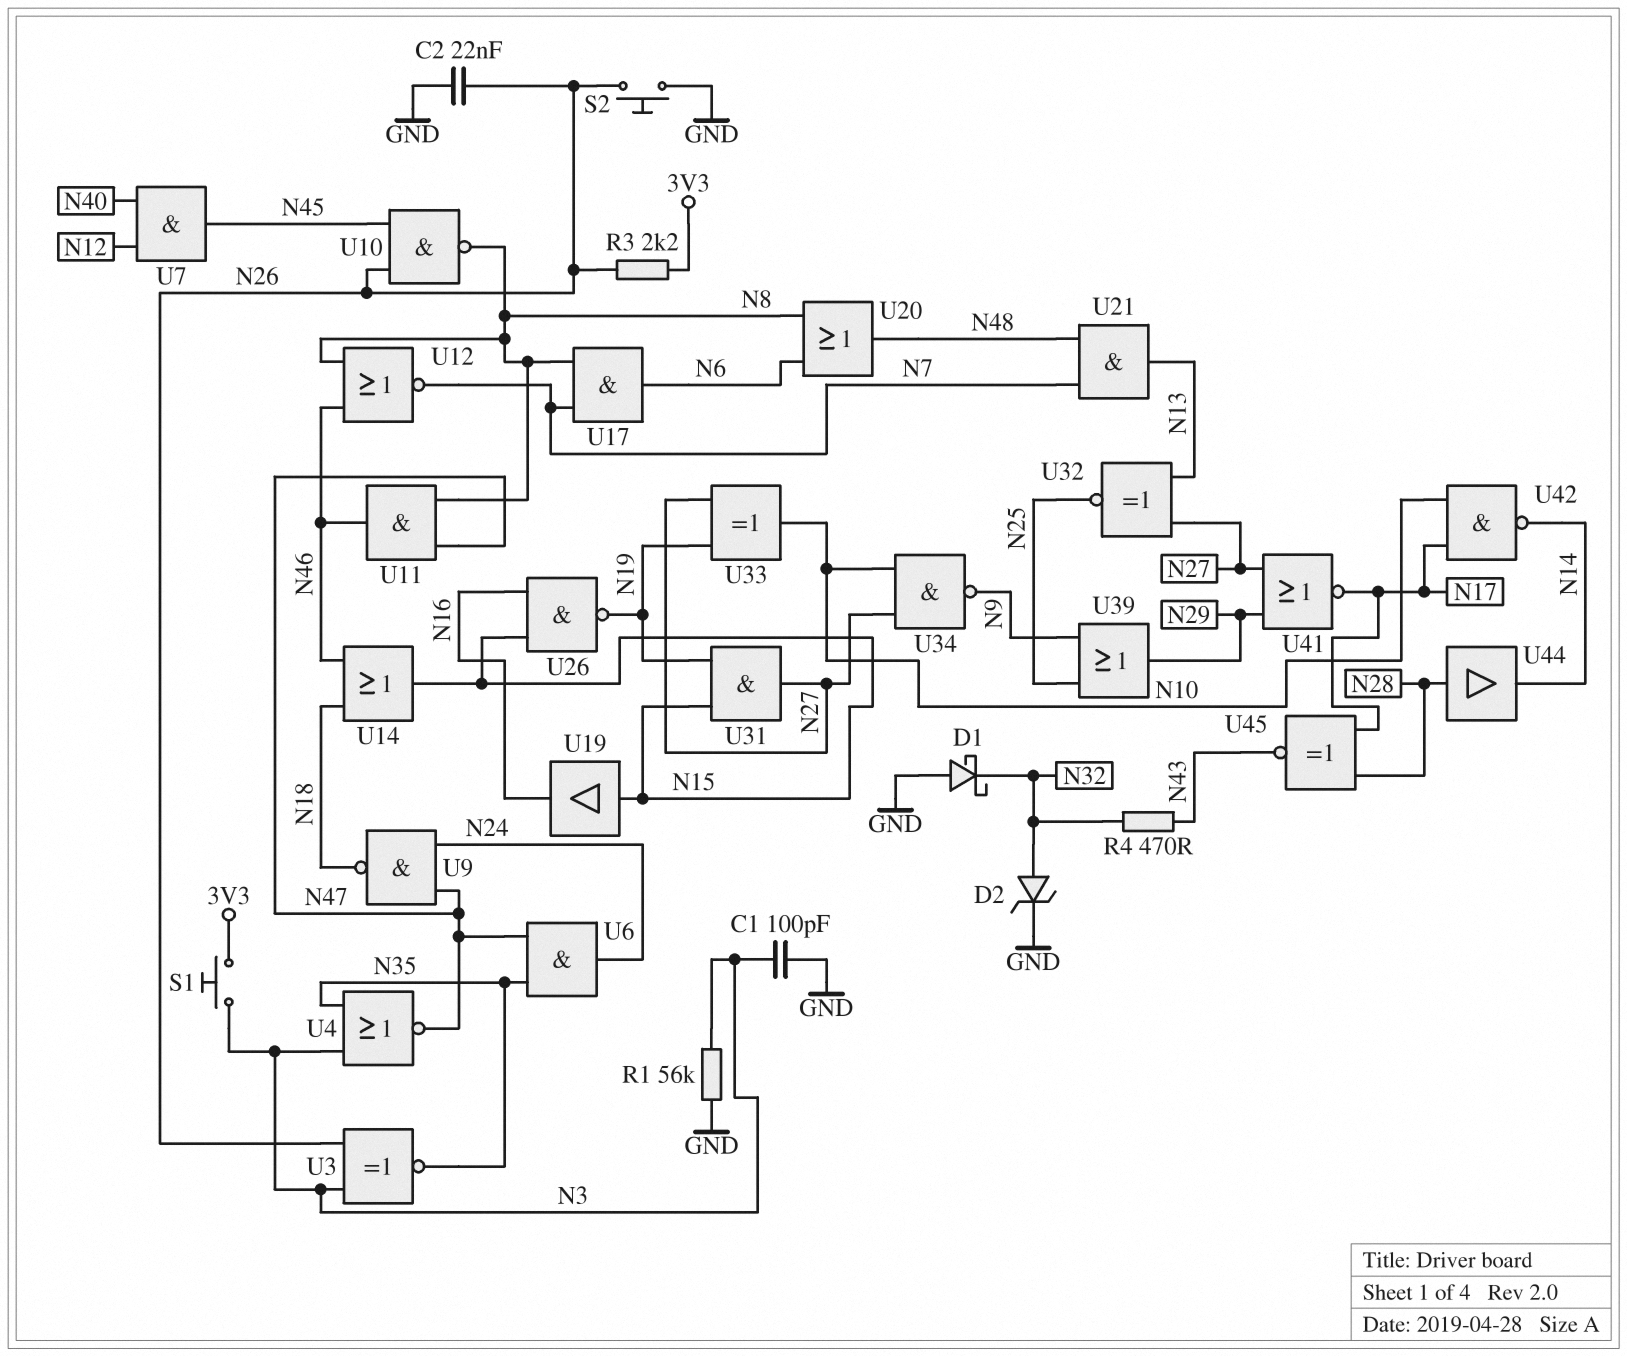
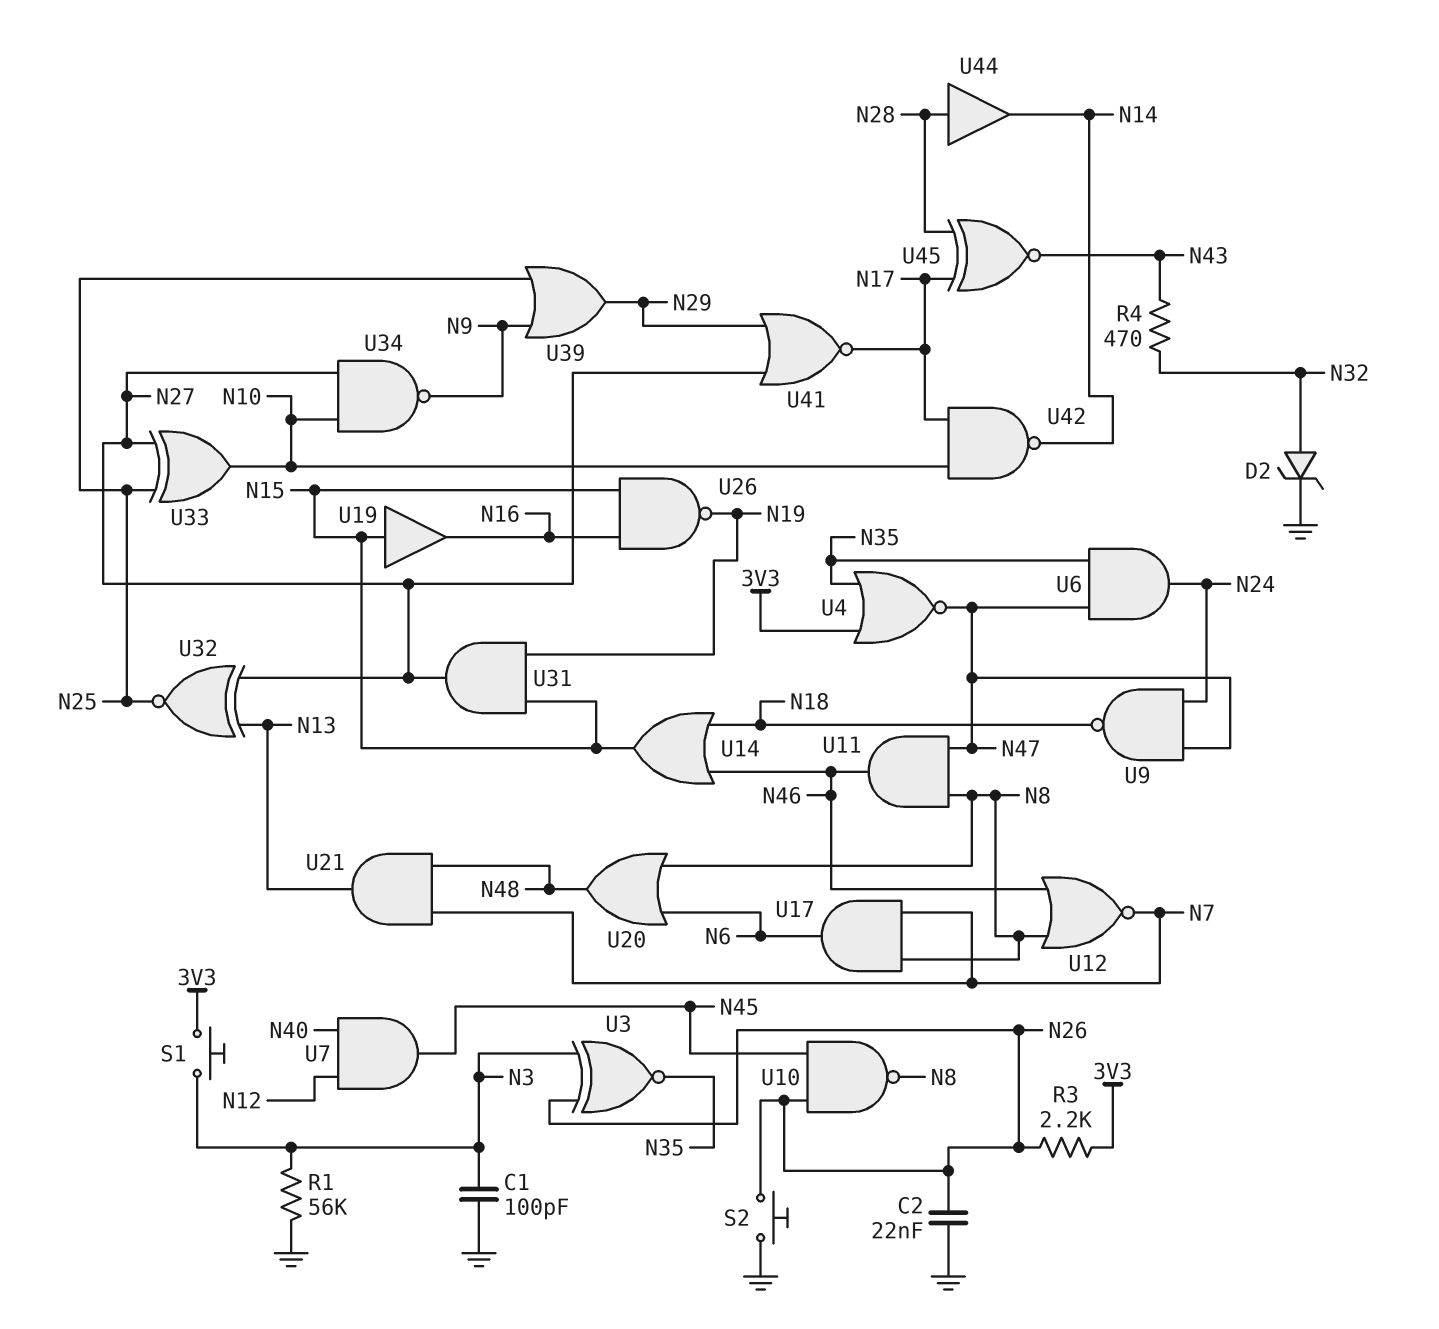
D1: schottky (A GND, K N32) -> none
U4: NOR (in N3, in N35, out N47) -> NOR (in 3V3, in N35, out N47)
U33: XOR (in N19, in N27, out N10) -> XOR (in N25, in N27, out N10)

